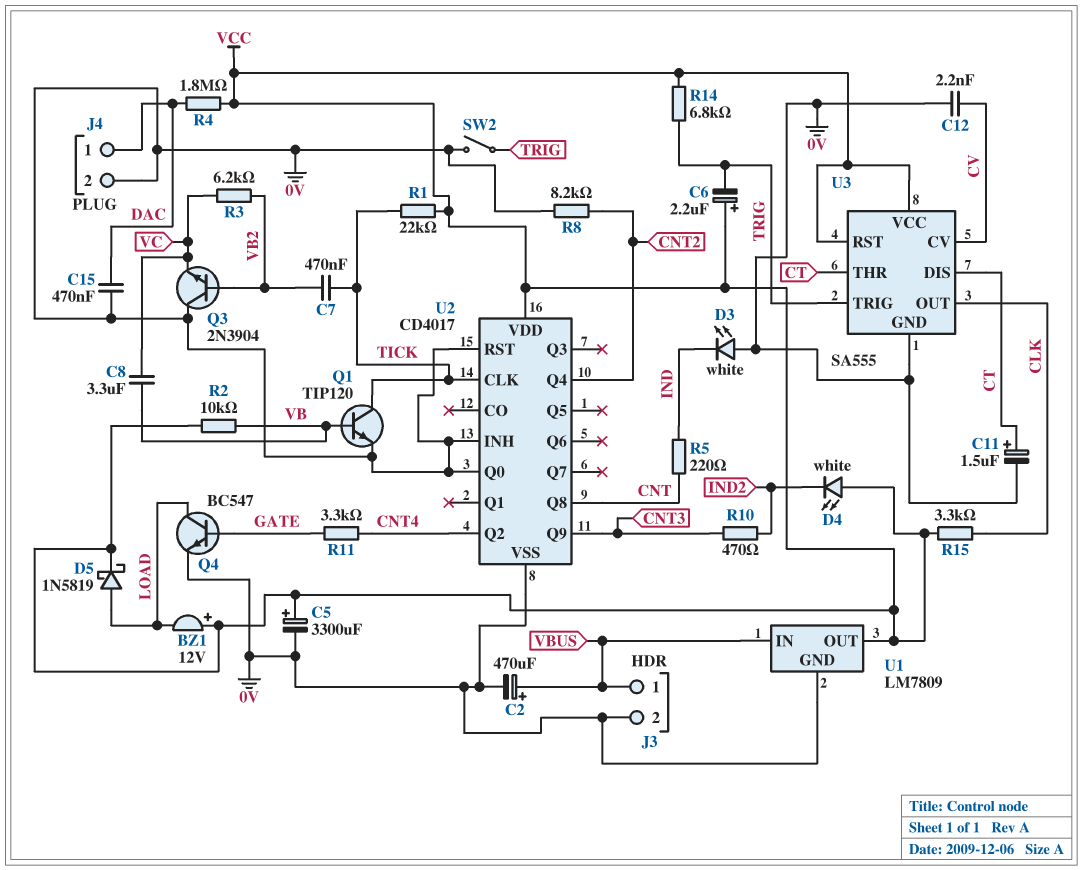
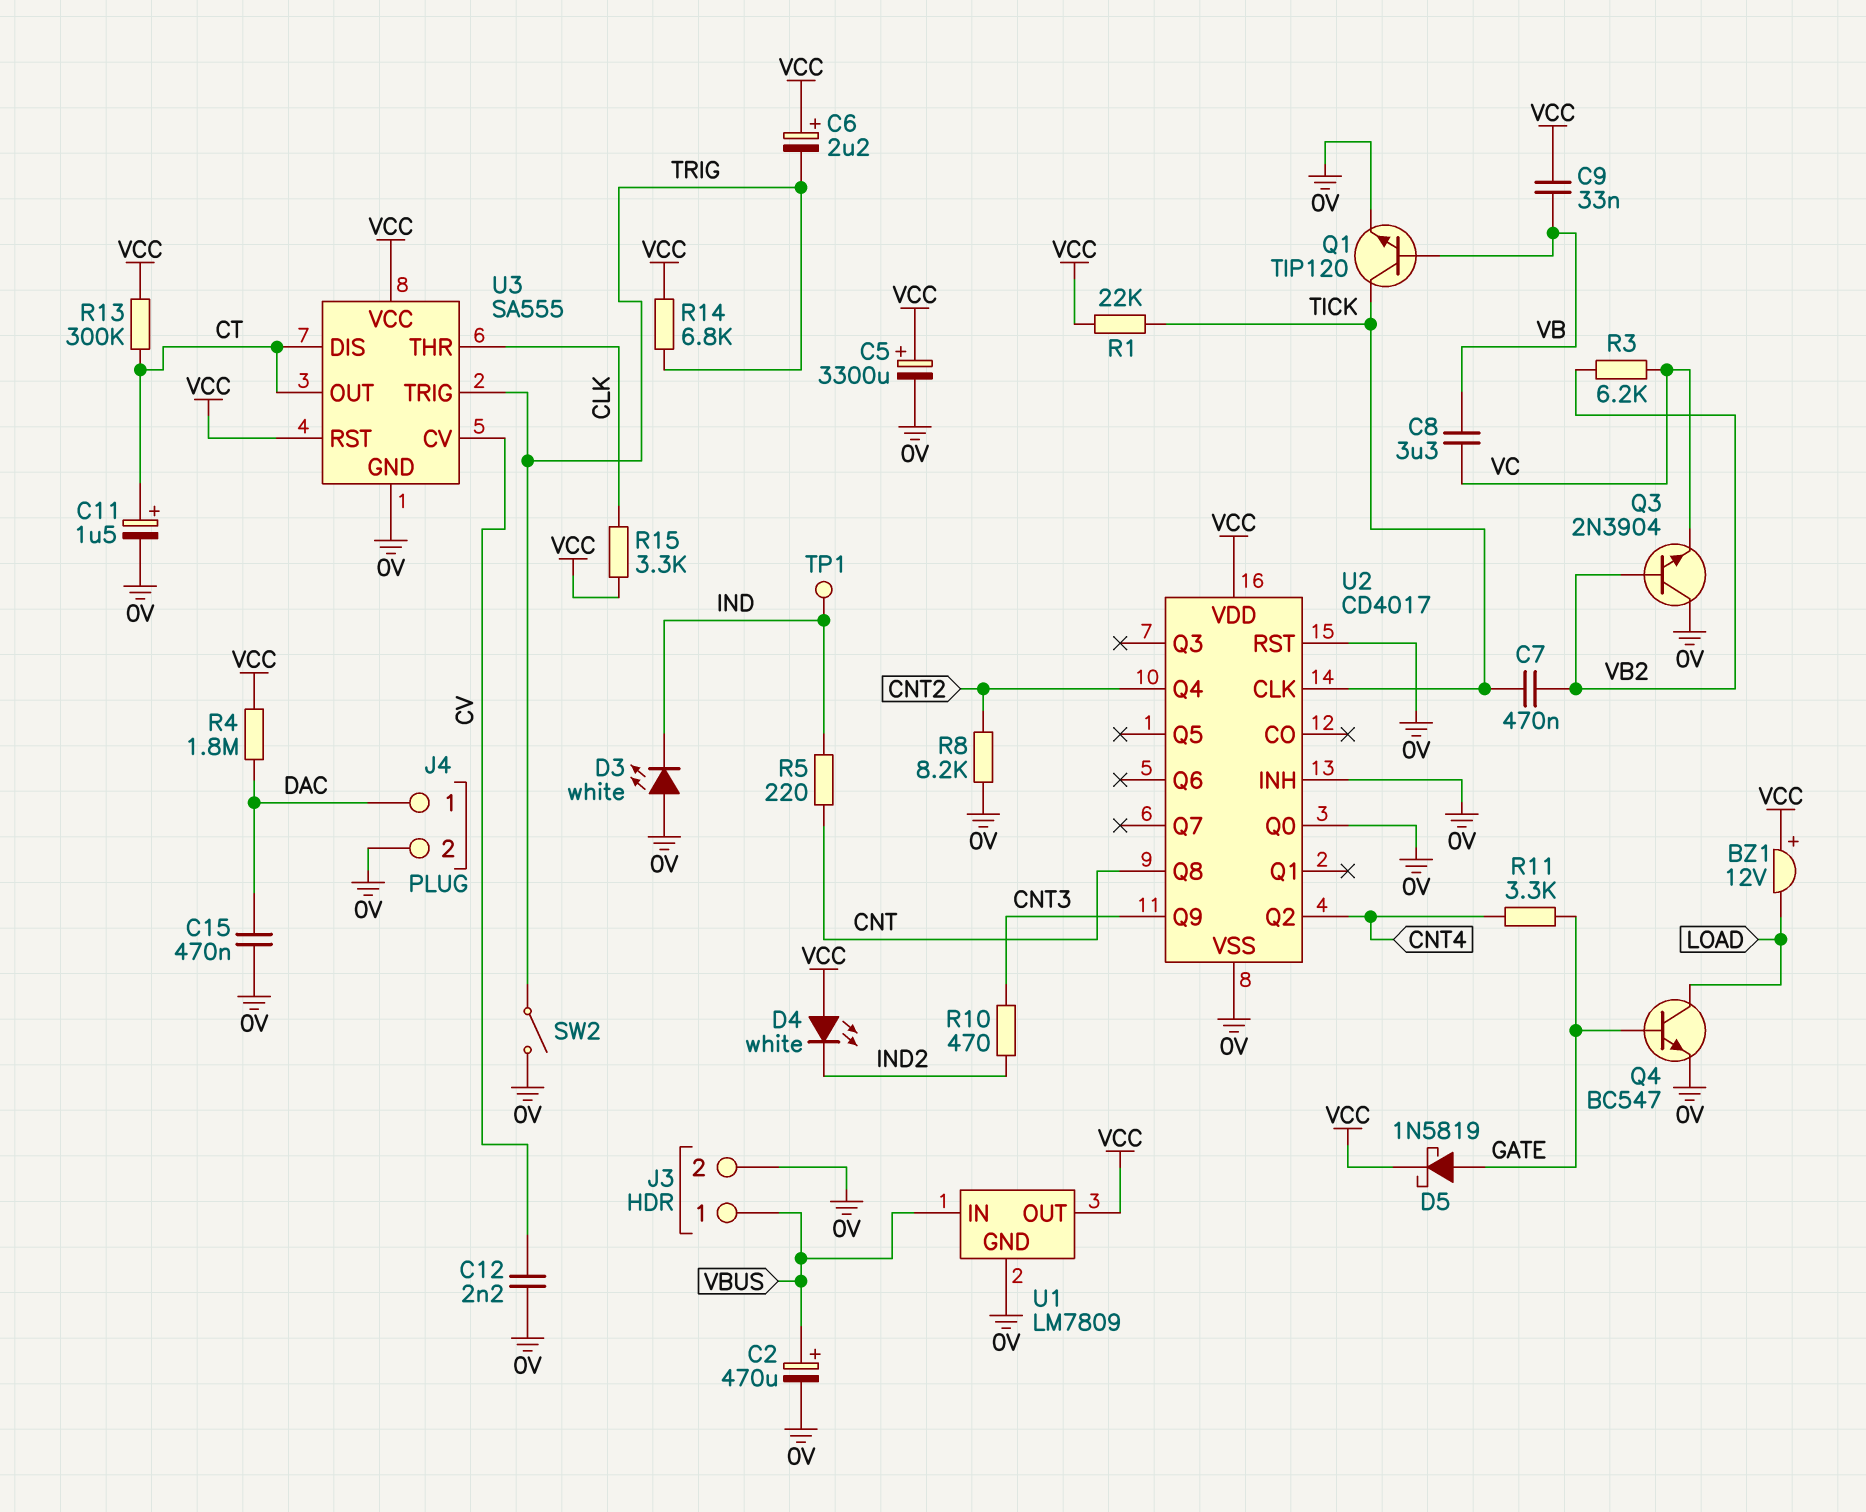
C9: none -> 33nF (VB, VCC)
D5: schottky 1N5819 (A LOAD, K VCC) -> schottky 1N5819 (A GATE, K VCC)
R2: 10k (VB, VCC) -> none
R13: none -> 300k (CT, VCC)
TP1: none -> test point (IND)
U3 pin OUT: CLK -> CT
U3 pin THR: CT -> CLK

